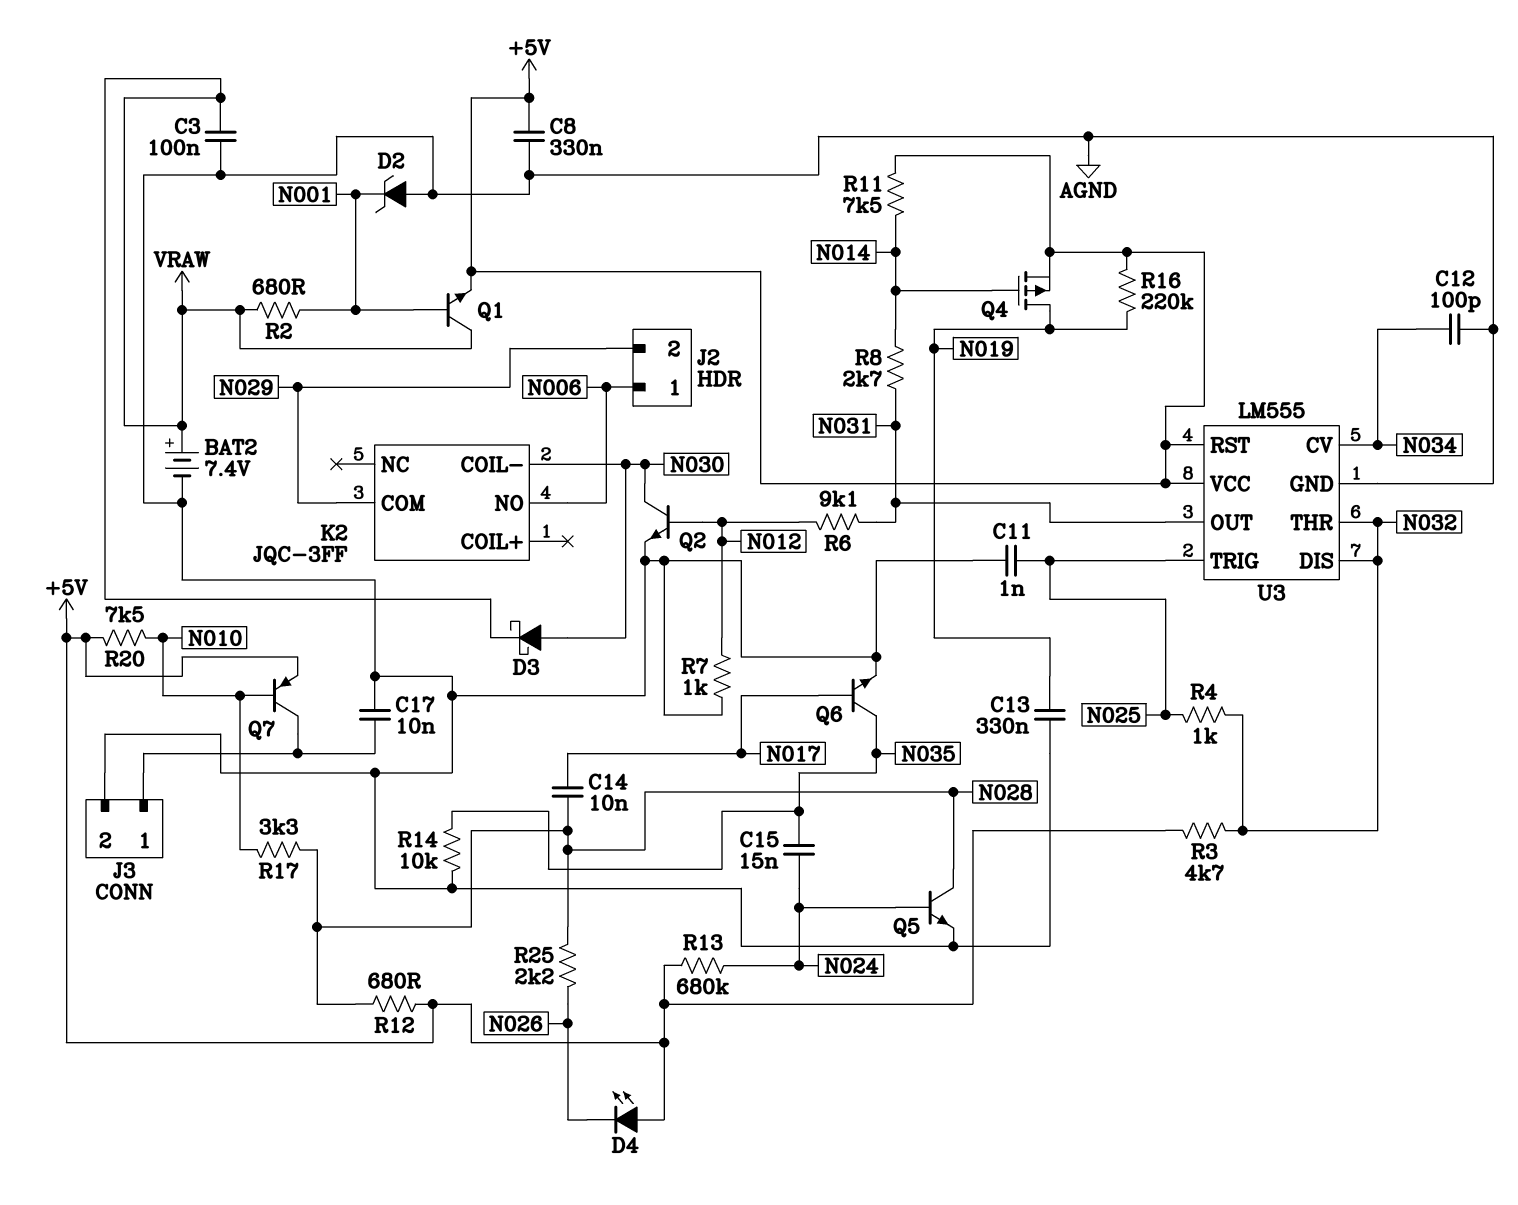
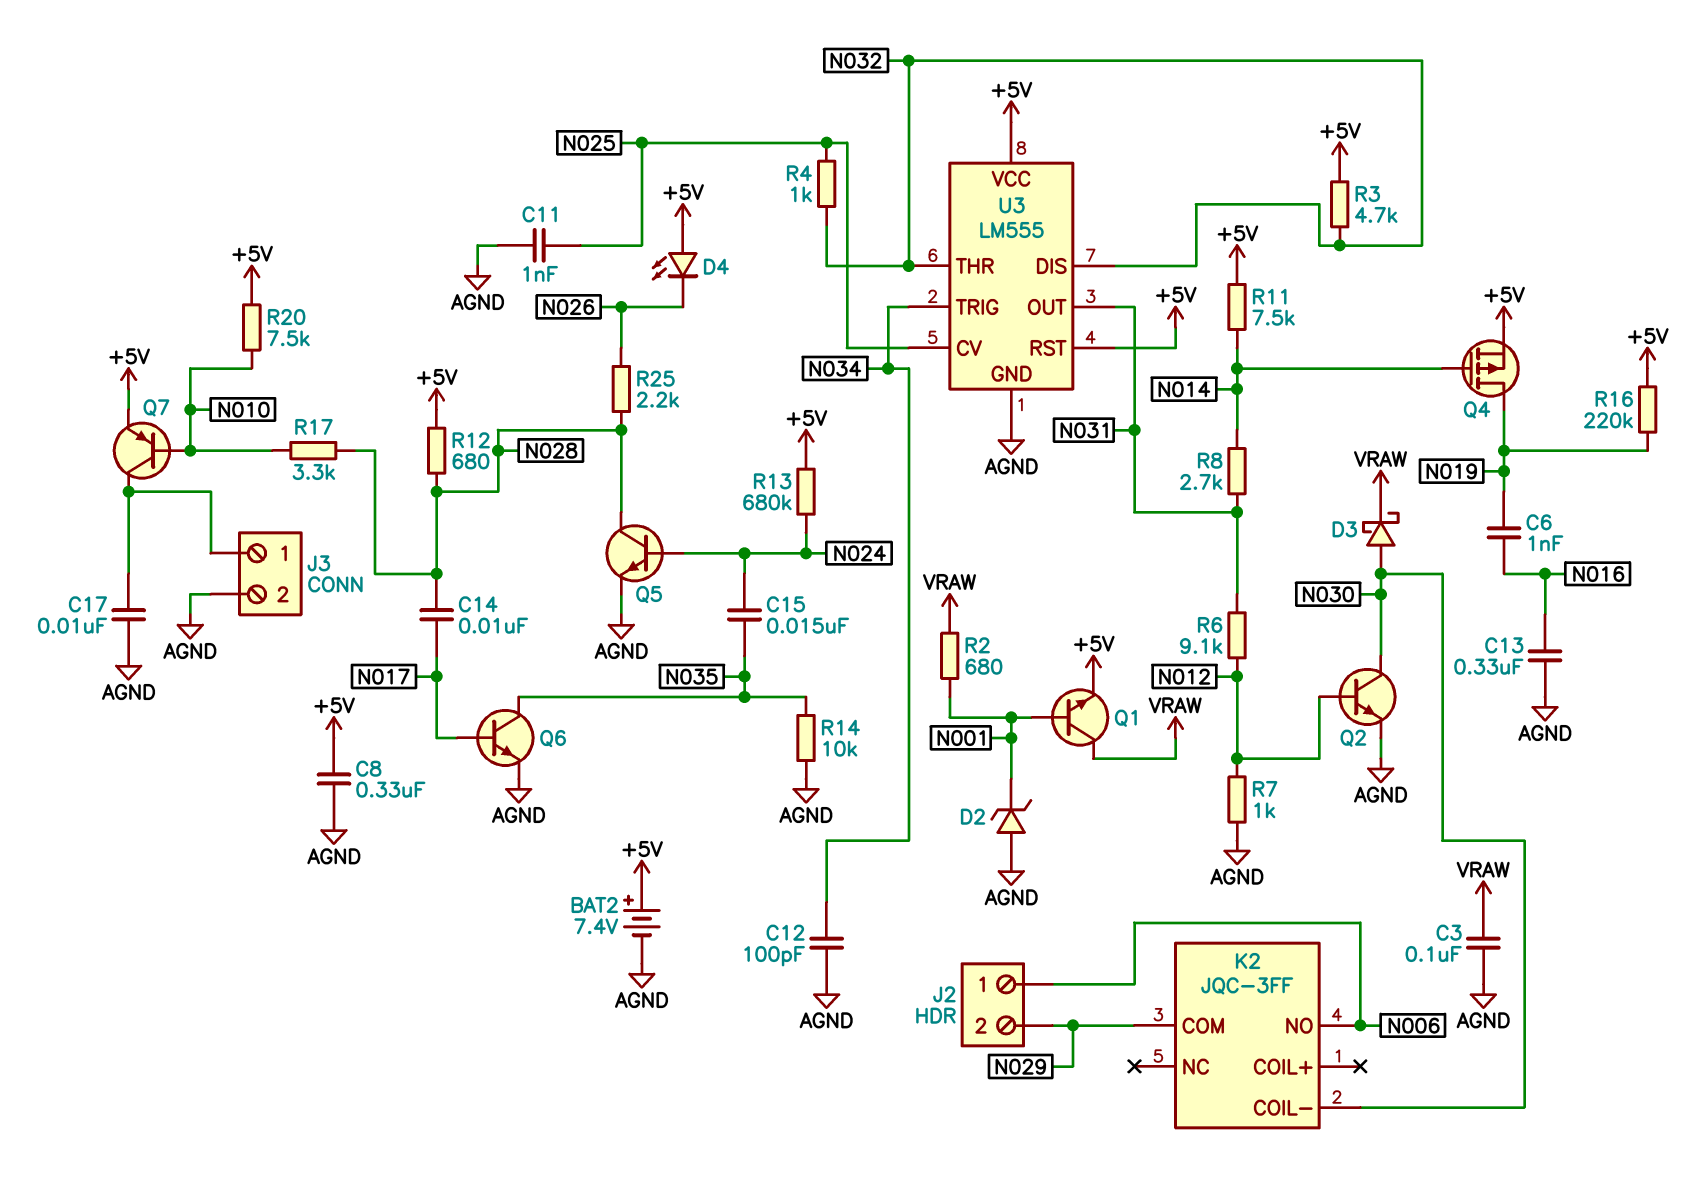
BAT2: 7.4V (plus VRAW, minus AGND) -> 7.4V (plus +5V, minus AGND)
C6: none -> 1nF (N016, N019)
C13: 330nF (AGND, N019) -> 330nF (AGND, N016)
U3 pin CV: N034 -> N025
U3 pin TRIG: N025 -> N034

